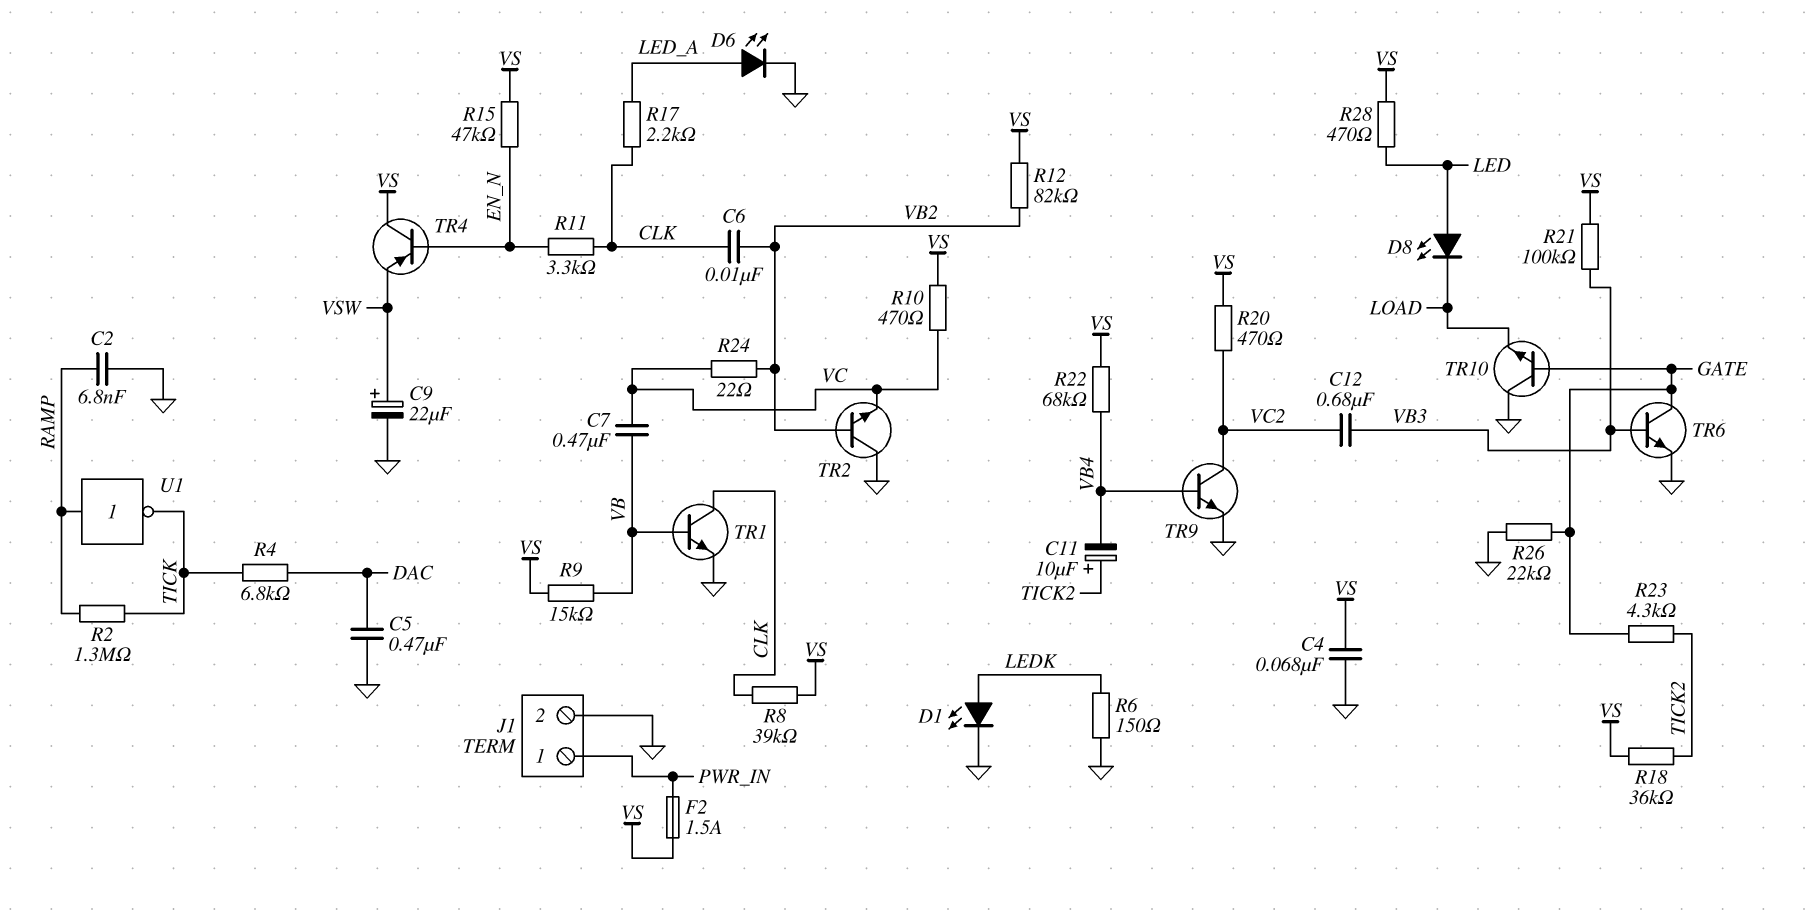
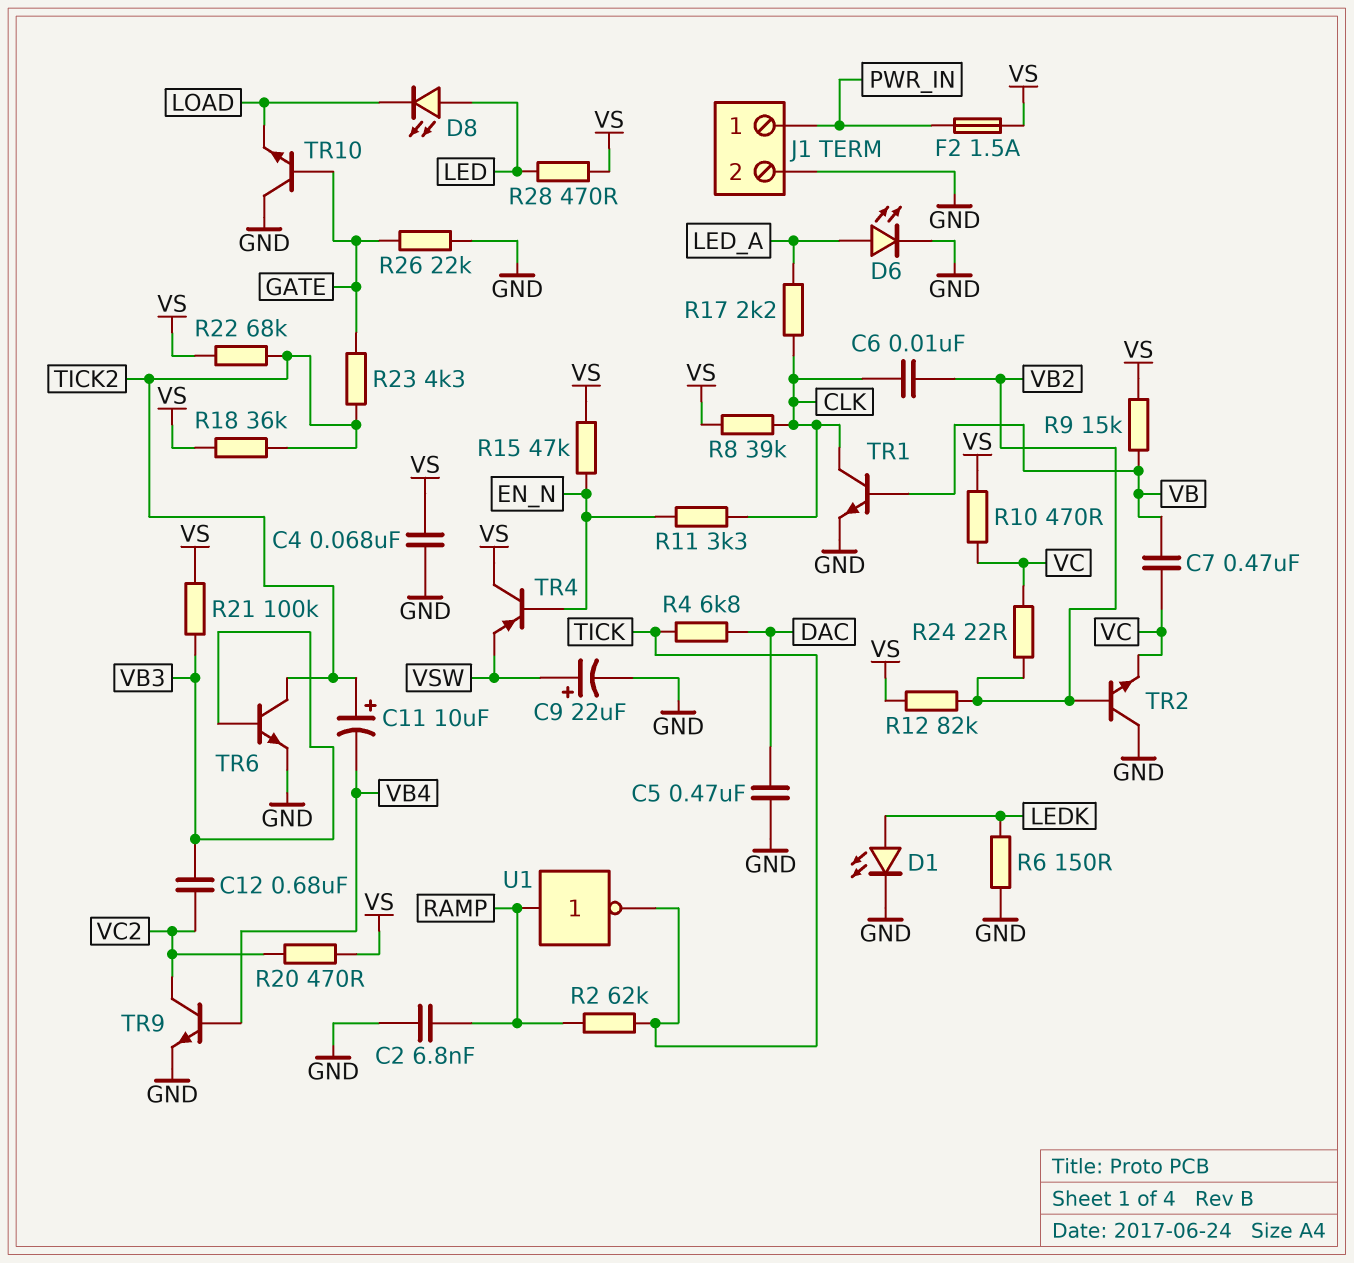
R2: 1.3M (RAMP, TICK) -> 62k (RAMP, TICK)
R22: 68k (VB4, VS) -> 68k (TICK2, VS)
TR6: NPN (B VB3, C GATE, E GND) -> NPN (B VB3, C TICK2, E GND)

